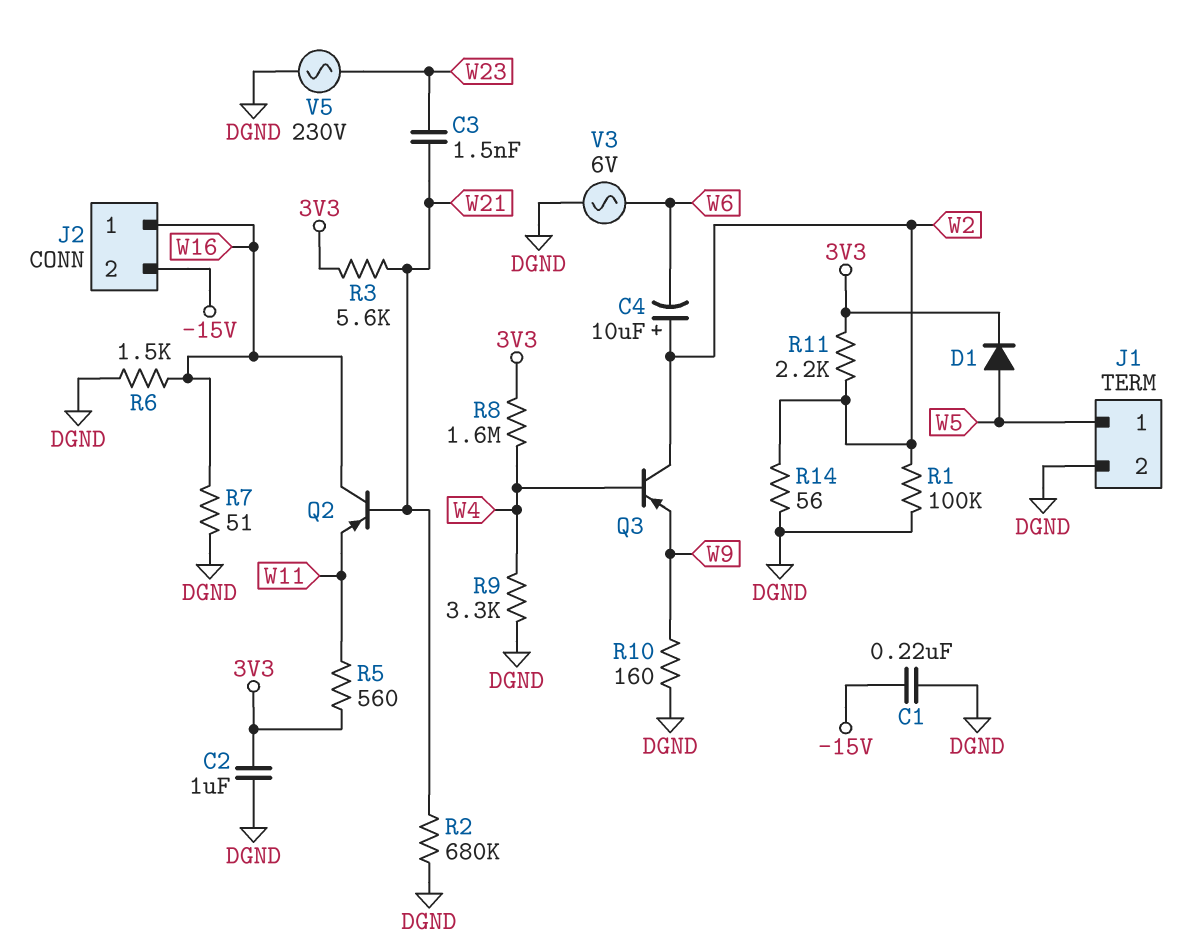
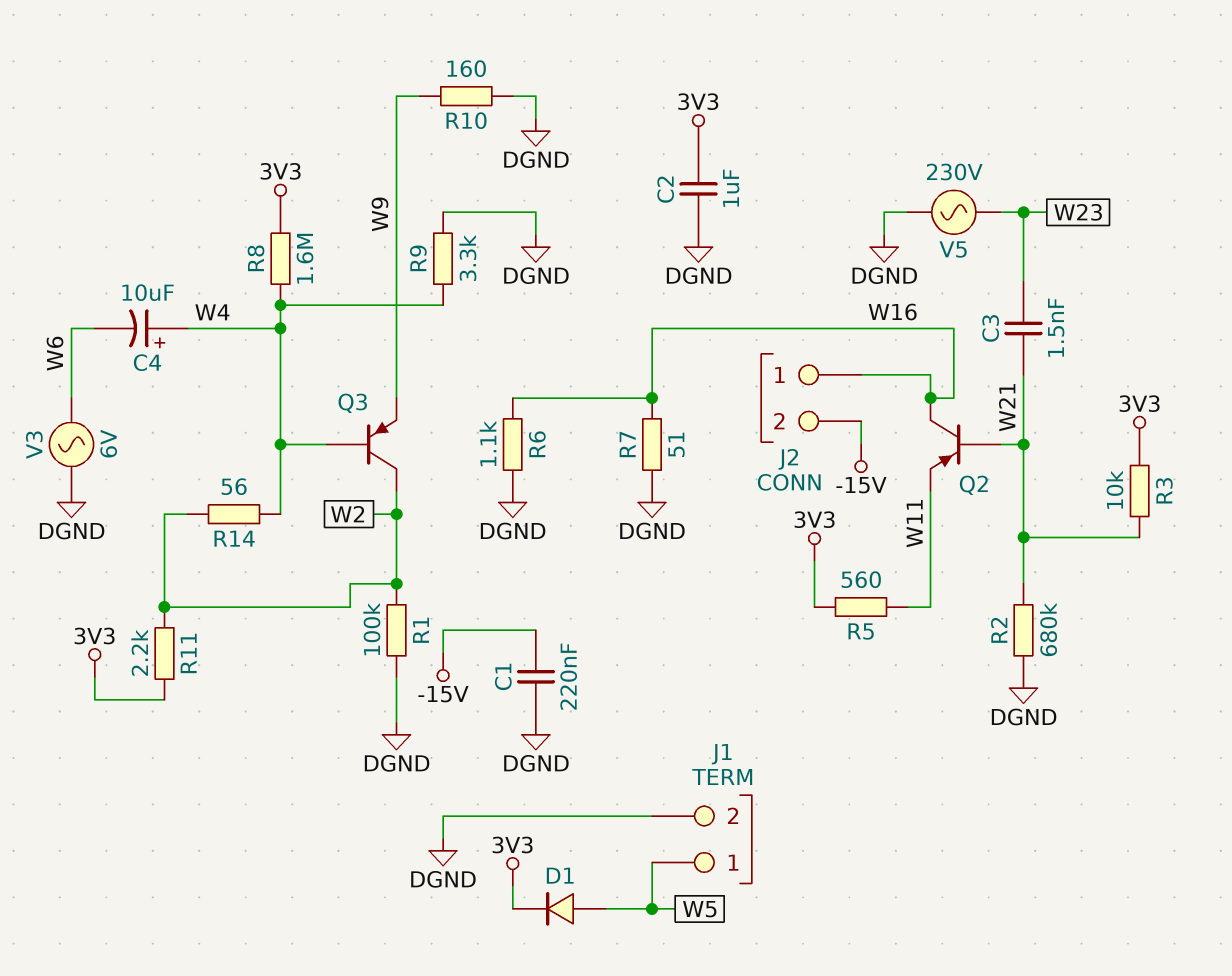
C4: 10uF (plus W2, minus W6) -> 10uF (plus W4, minus W6)
R3: 5.6k (3V3, W21) -> 10k (3V3, W21)
R6: 1.5k (DGND, W16) -> 1.1k (DGND, W16)
R14: 56 (DGND, W2) -> 56 (W2, W4)

